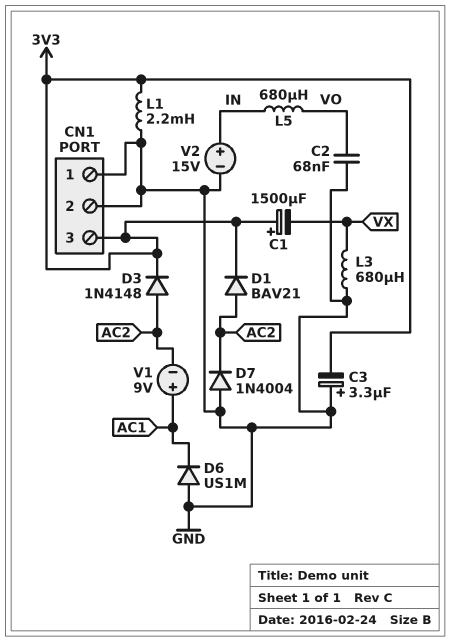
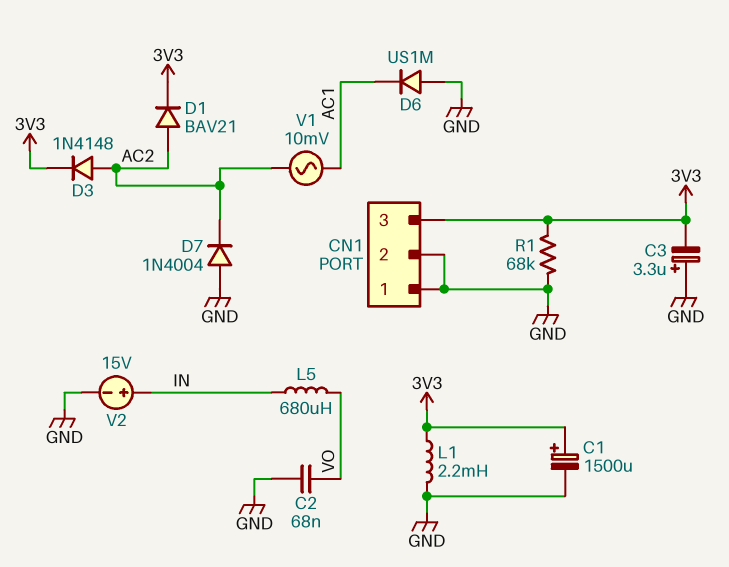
C1: 1500uF (plus 3V3, minus VX) -> 1500uF (plus 3V3, minus GND)
L3: 680uH (GND, VX) -> none
R1: none -> 68k (3V3, GND)
V1: 9V (plus AC1, minus AC2) -> AC 10mV (AC1, AC2)

